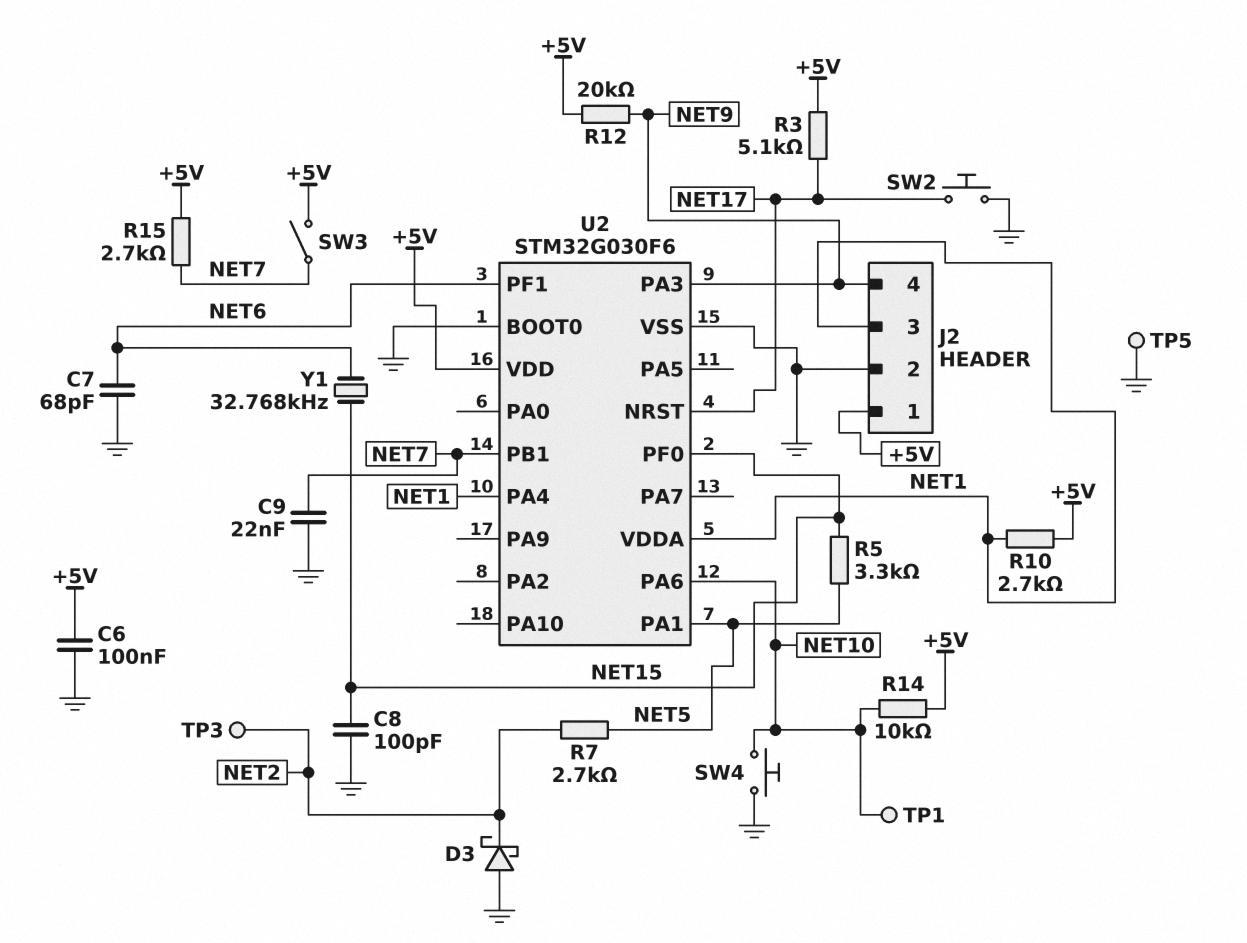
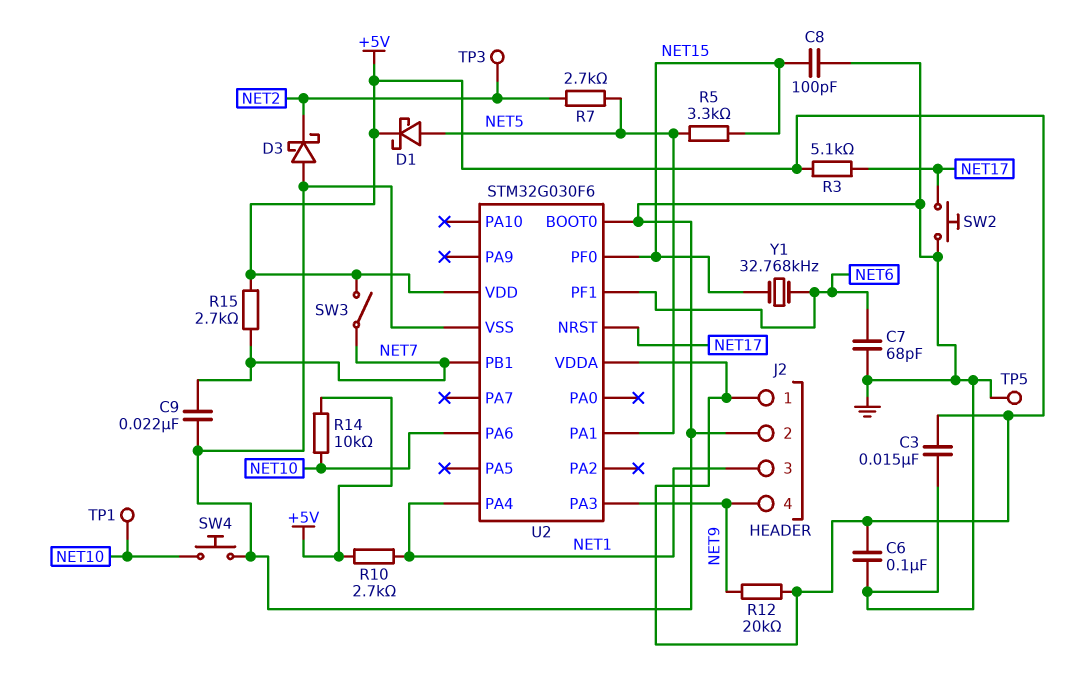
C3: none -> 15nF (+5V, GND)
D1: none -> schottky (A NET5, K +5V)
U2 pin VDDA: NET1 -> +5V

